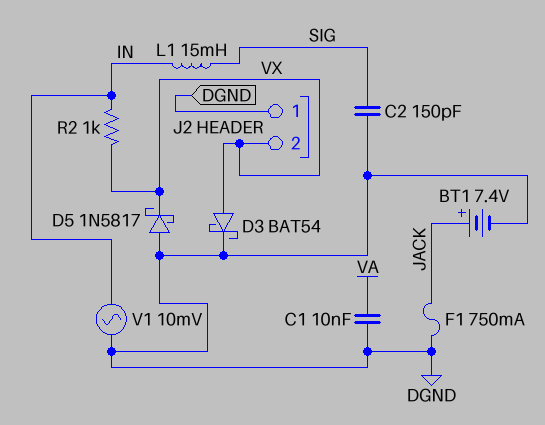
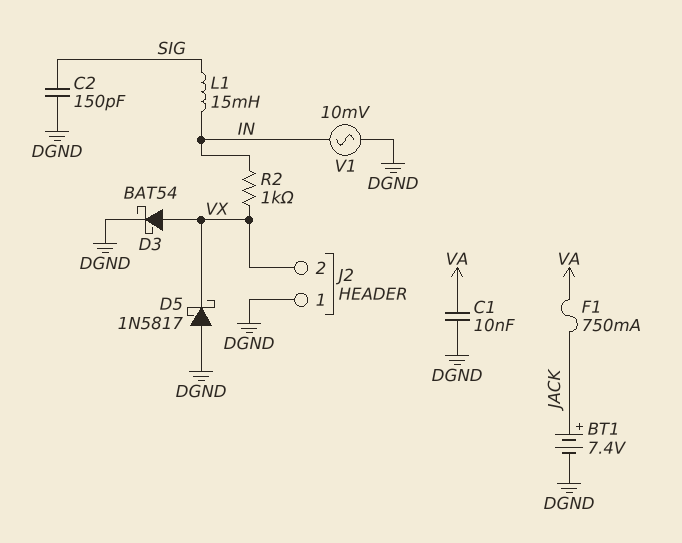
F1: 750mA (DGND, JACK) -> 750mA (JACK, VA)

